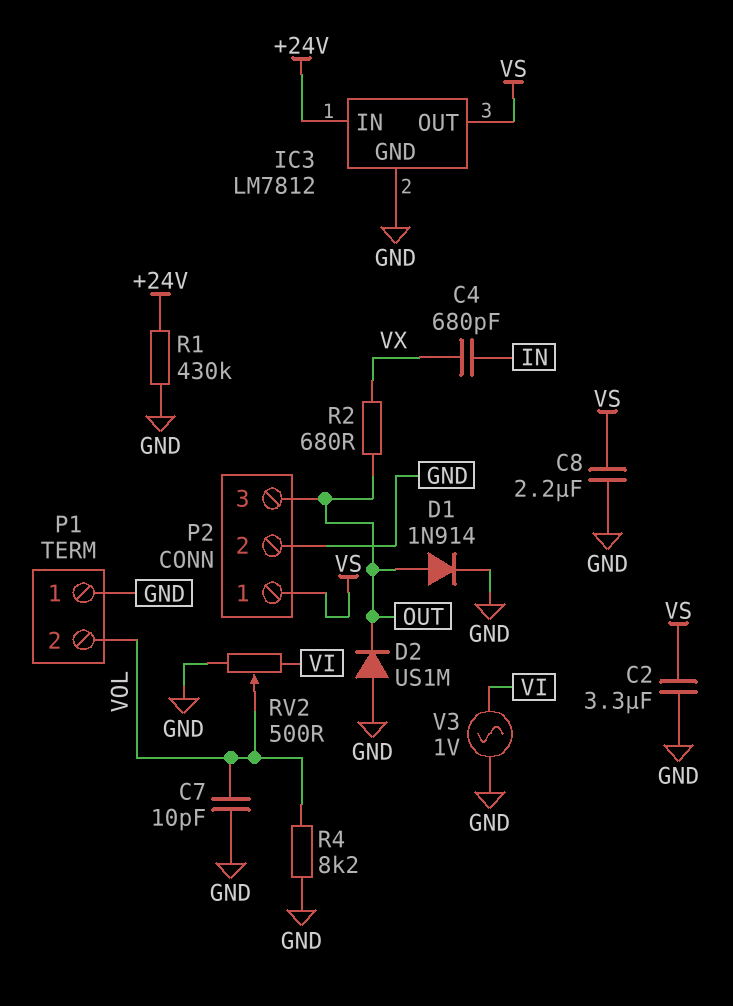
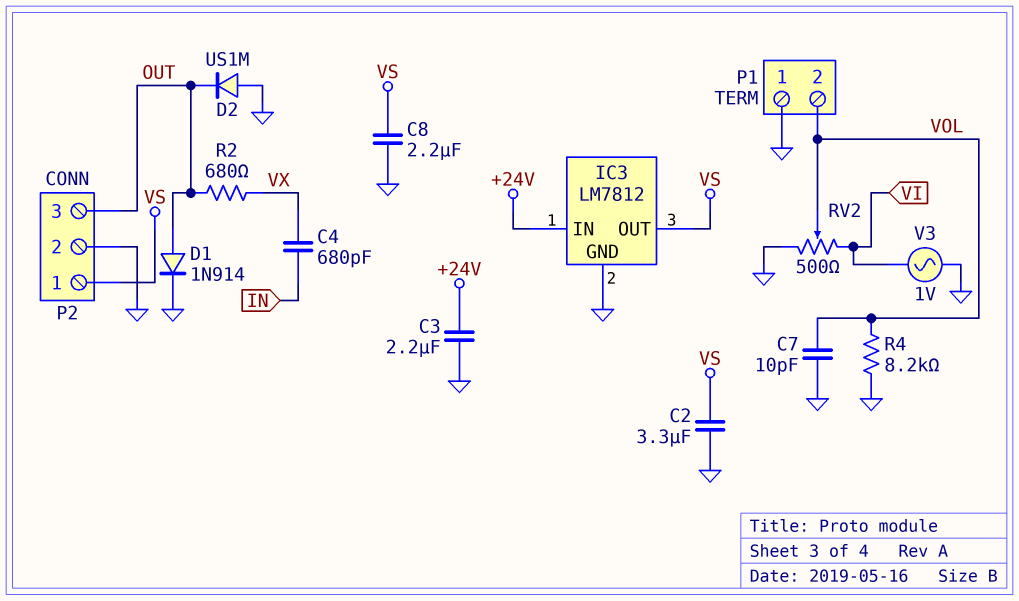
C3: none -> 2.2uF (+24V, GND)
R1: 430k (+24V, GND) -> none

